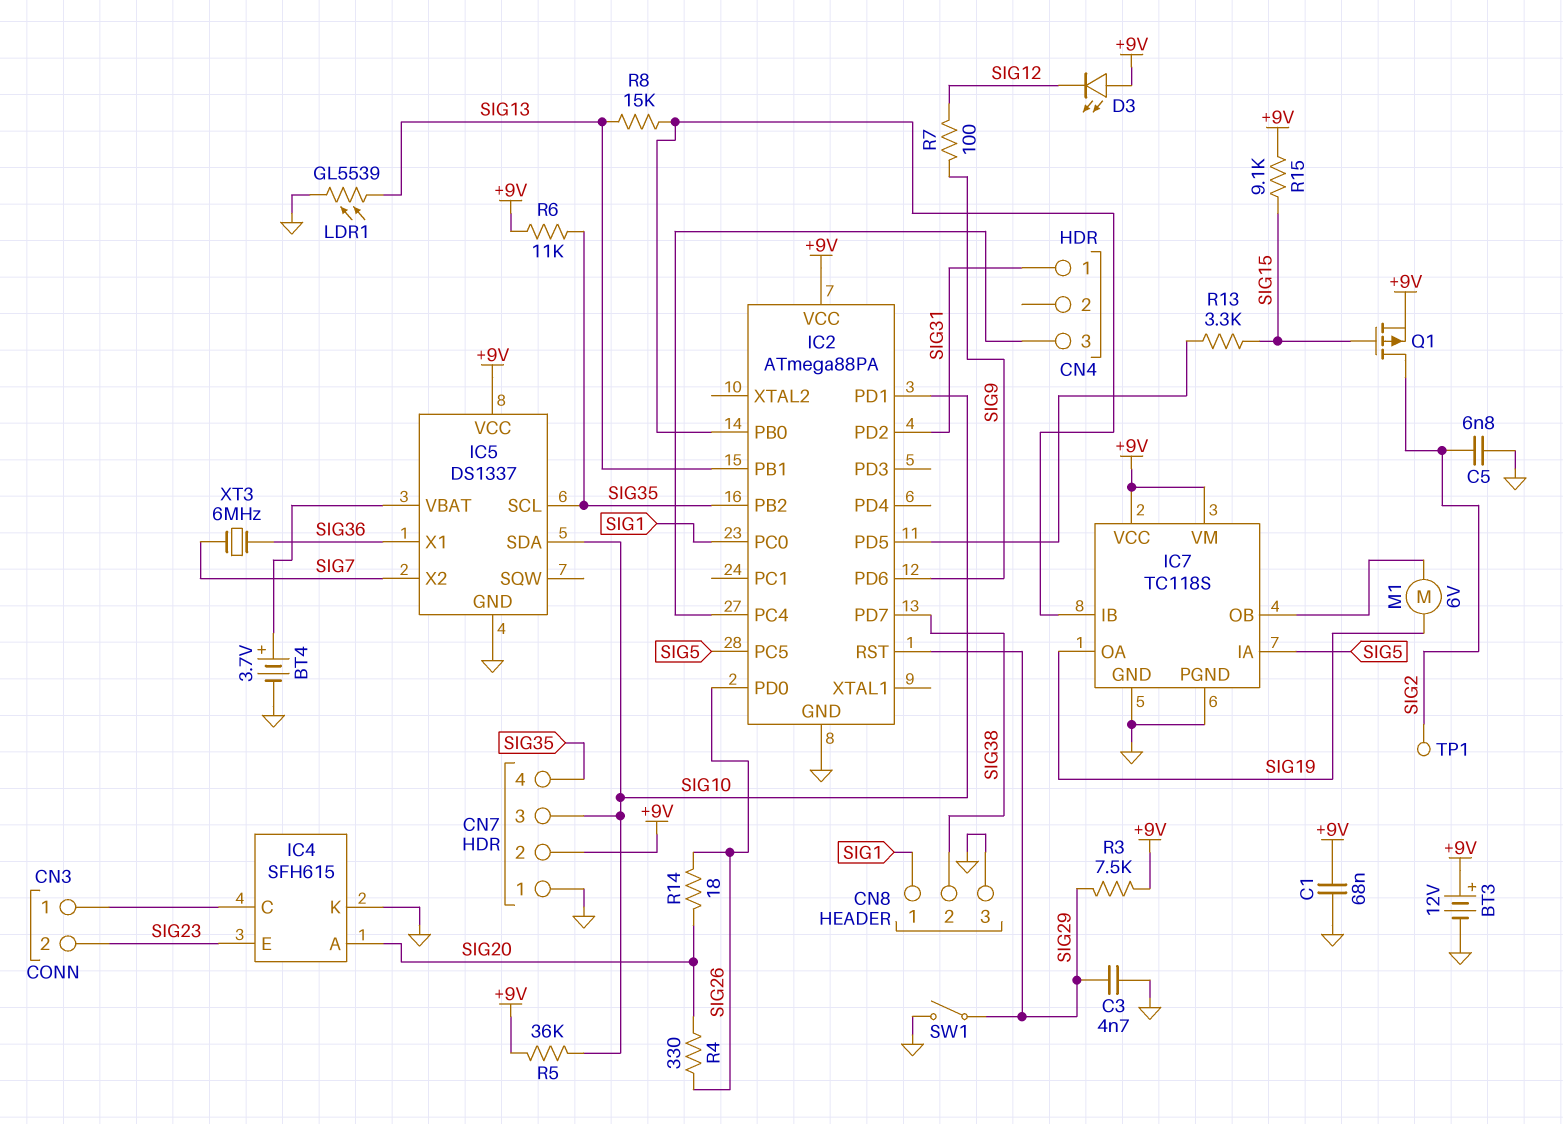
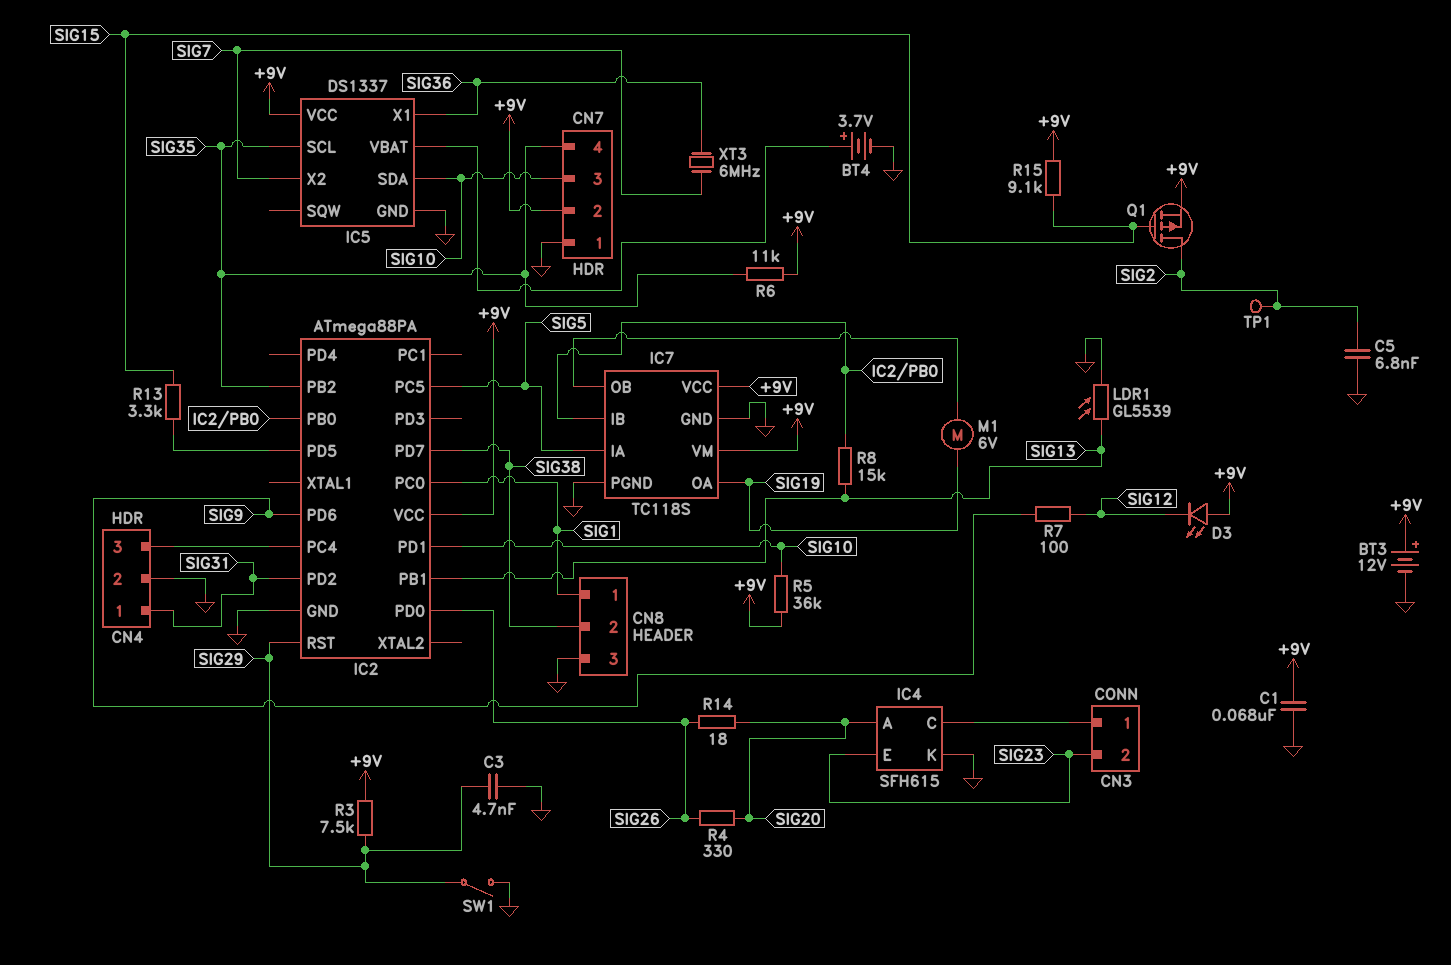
CN4 pin 2: none -> GND

